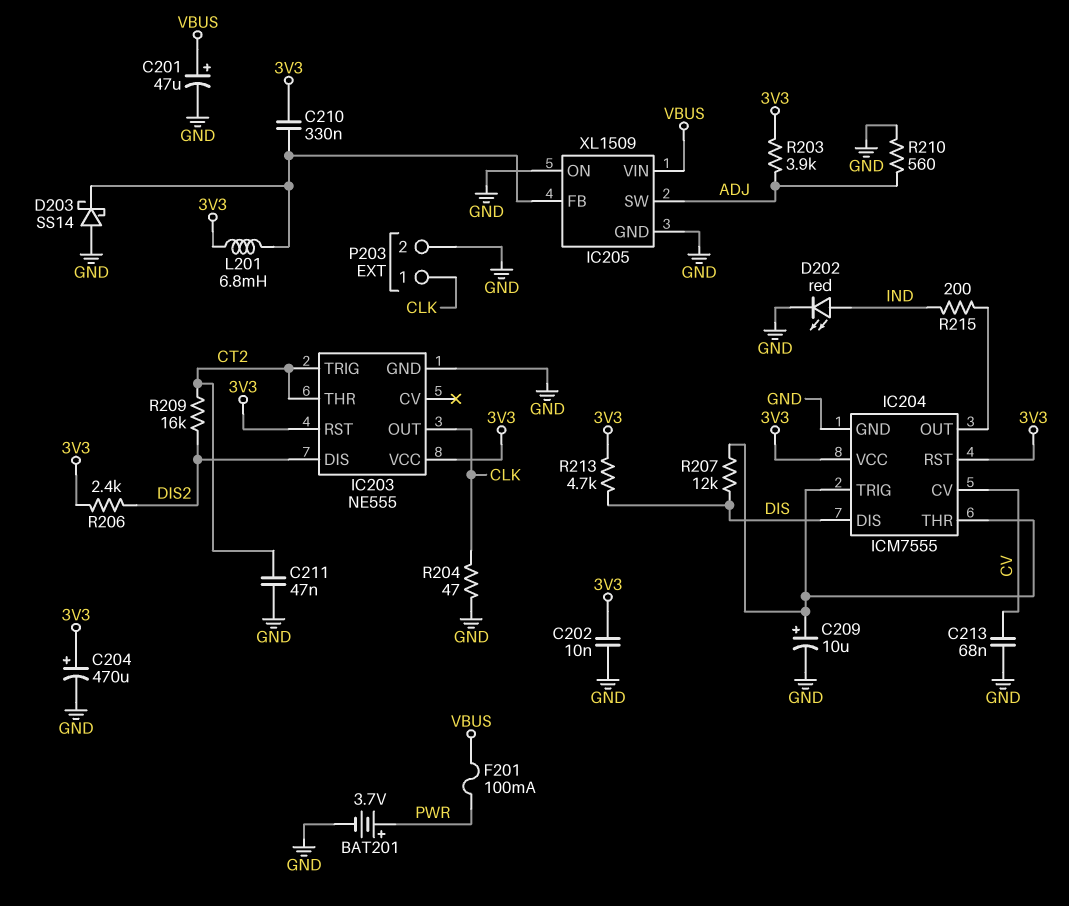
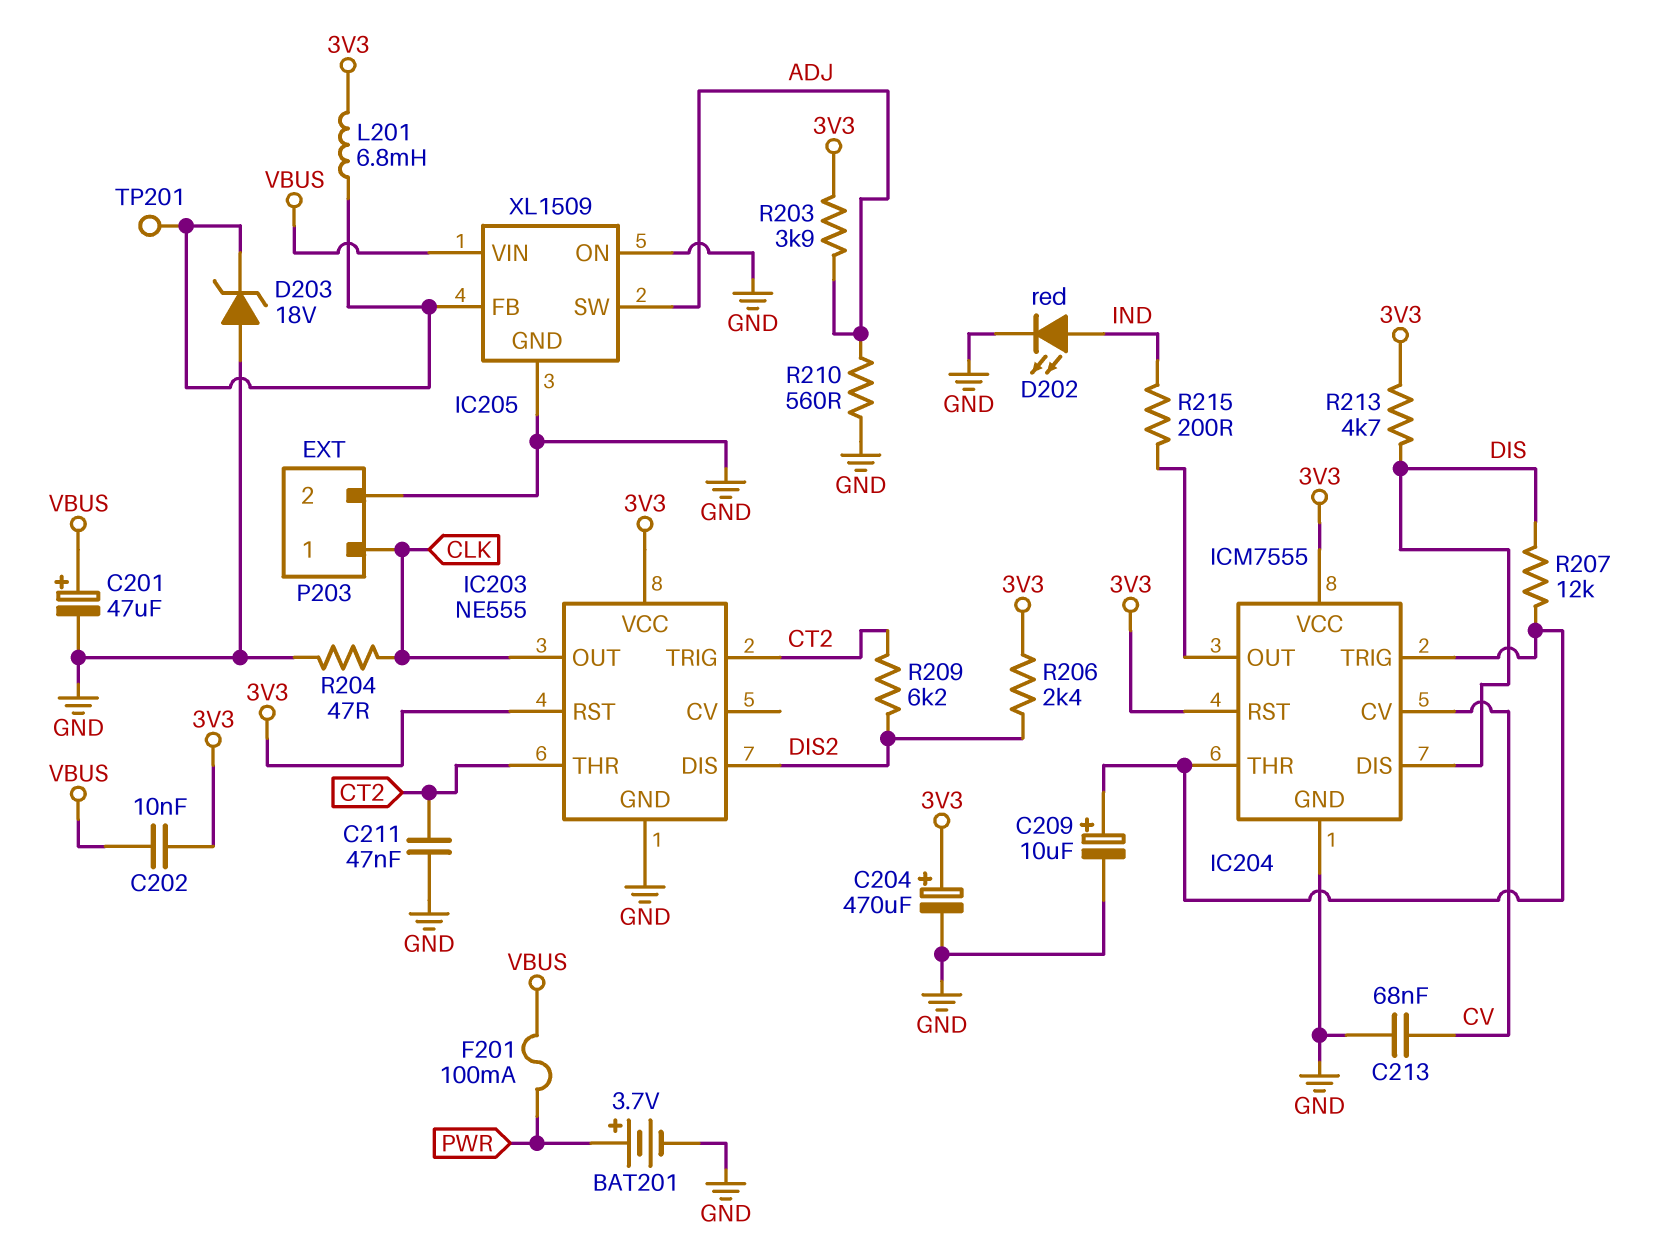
C202: 10nF (3V3, GND) -> 10nF (3V3, VBUS)
C210: 330nF (3V3, IC205/FB) -> none
D203: schottky SS14 (A GND, K IC205/FB) -> zener 18V (A GND, K IC205/FB)
R209: 16k (CT2, DIS2) -> 6.2k (CT2, DIS2)
TP201: none -> test point (IC205/FB)

